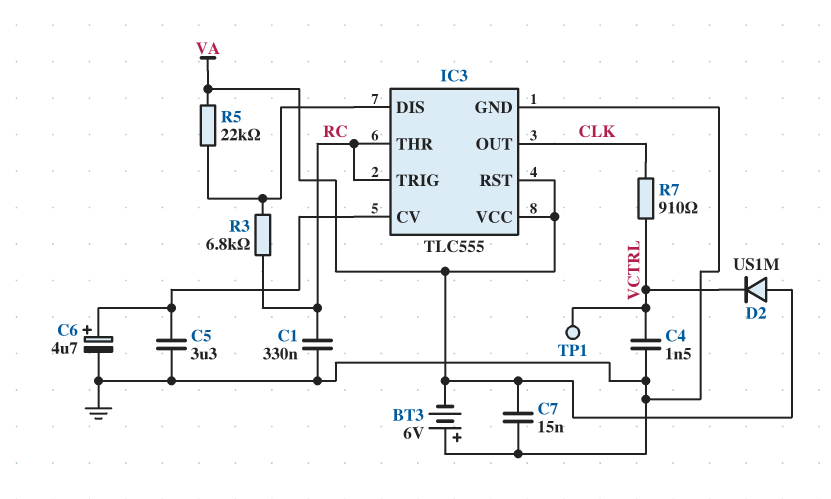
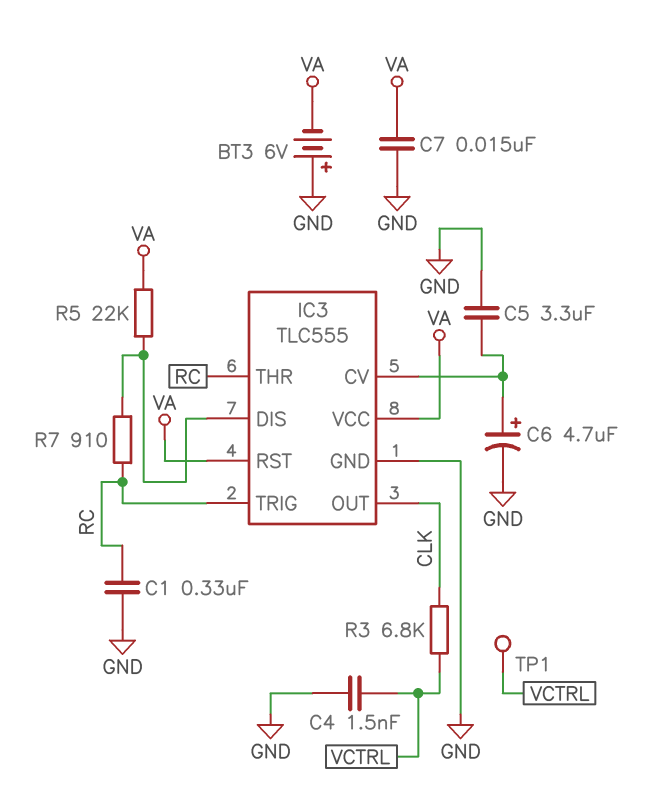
D2: diode US1M (A VA, K VCTRL) -> none
R3: 6.8k (IC3/DIS, RC) -> 6.8k (CLK, VCTRL)
R7: 910 (CLK, VCTRL) -> 910 (IC3/DIS, RC)

